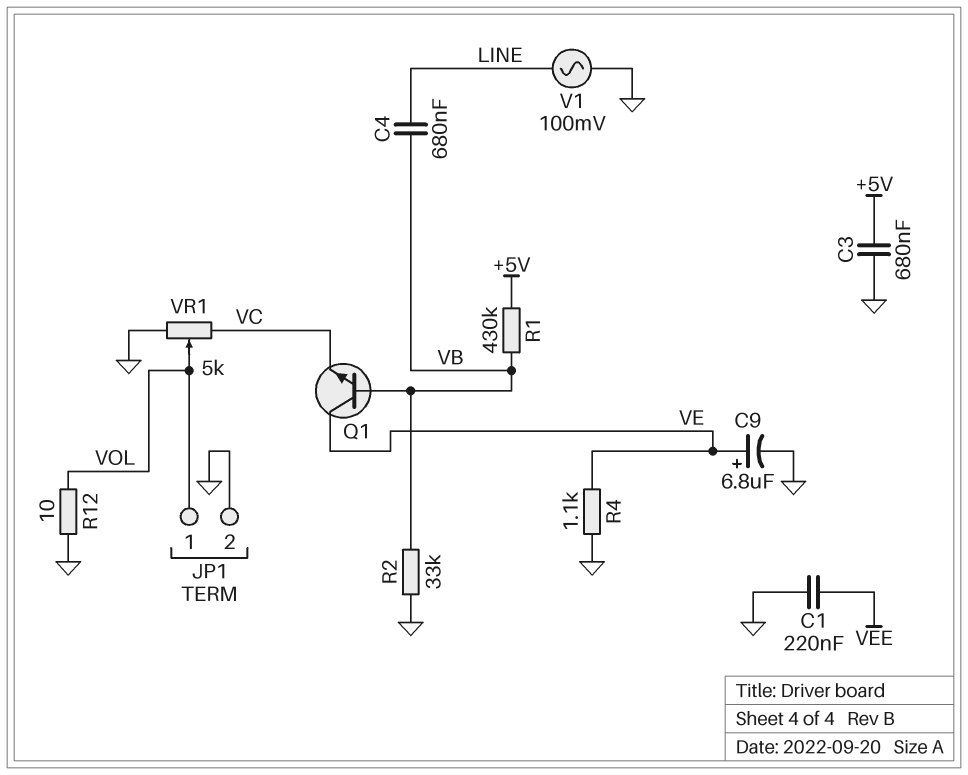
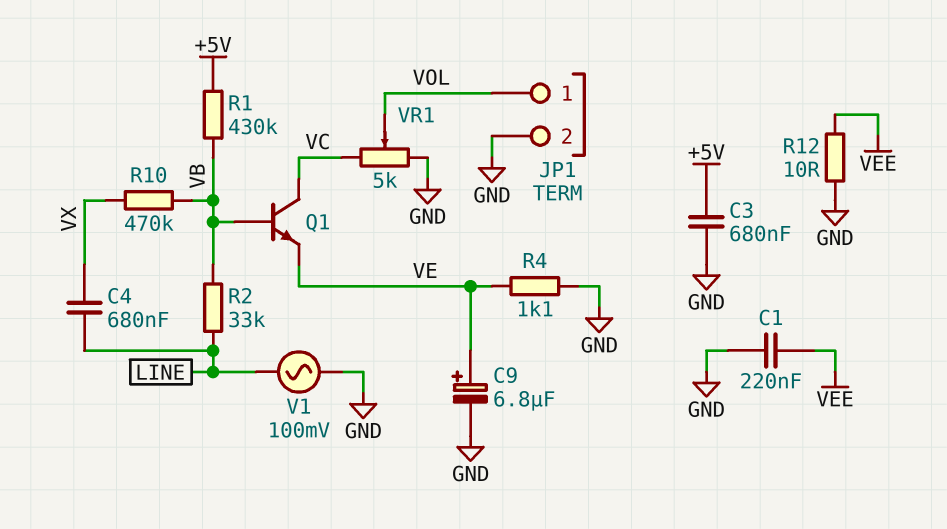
C4: 680nF (LINE, VB) -> 680nF (LINE, VX)
Q1: NPN (B VB, C VE, E VC) -> NPN (B VB, C VC, E VE)
R2: 33k (GND, VB) -> 33k (LINE, VB)
R10: none -> 470k (VB, VX)
R12: 10 (GND, VOL) -> 10 (GND, VEE)

